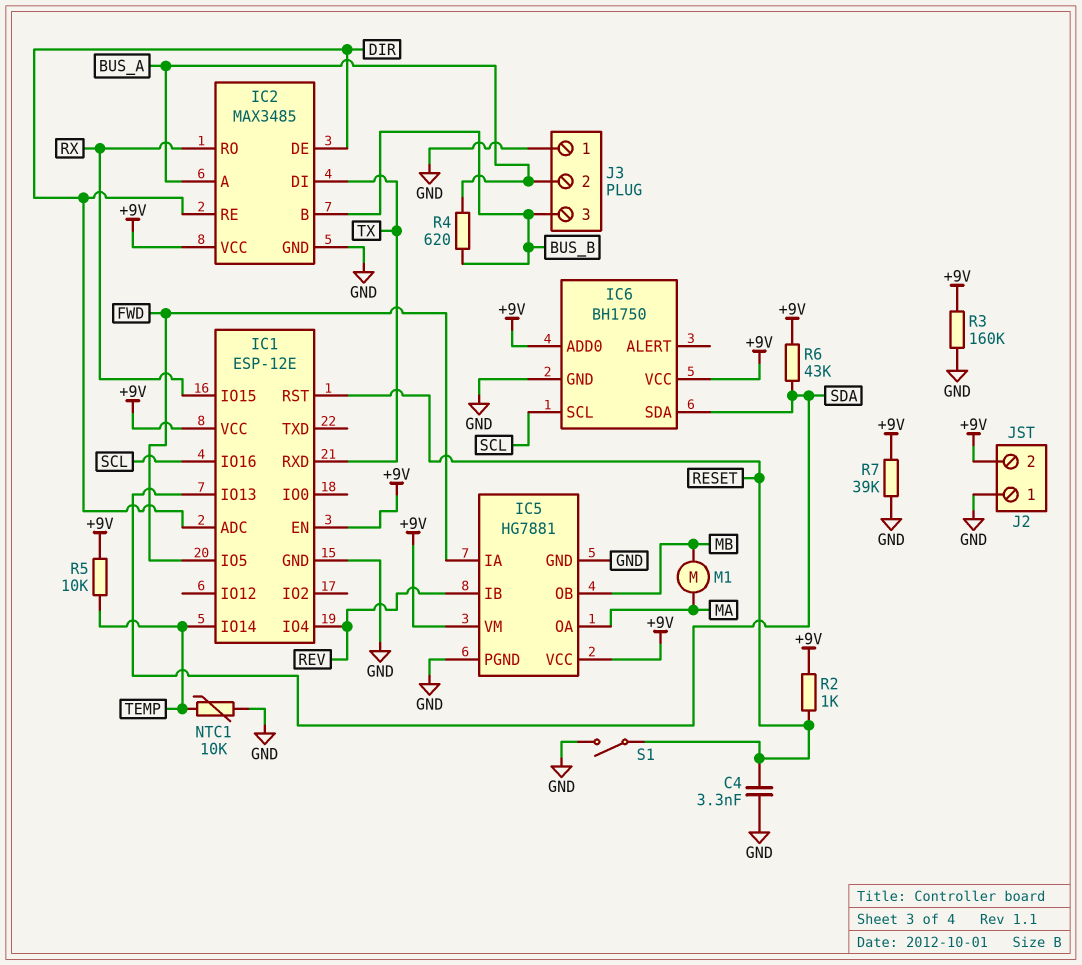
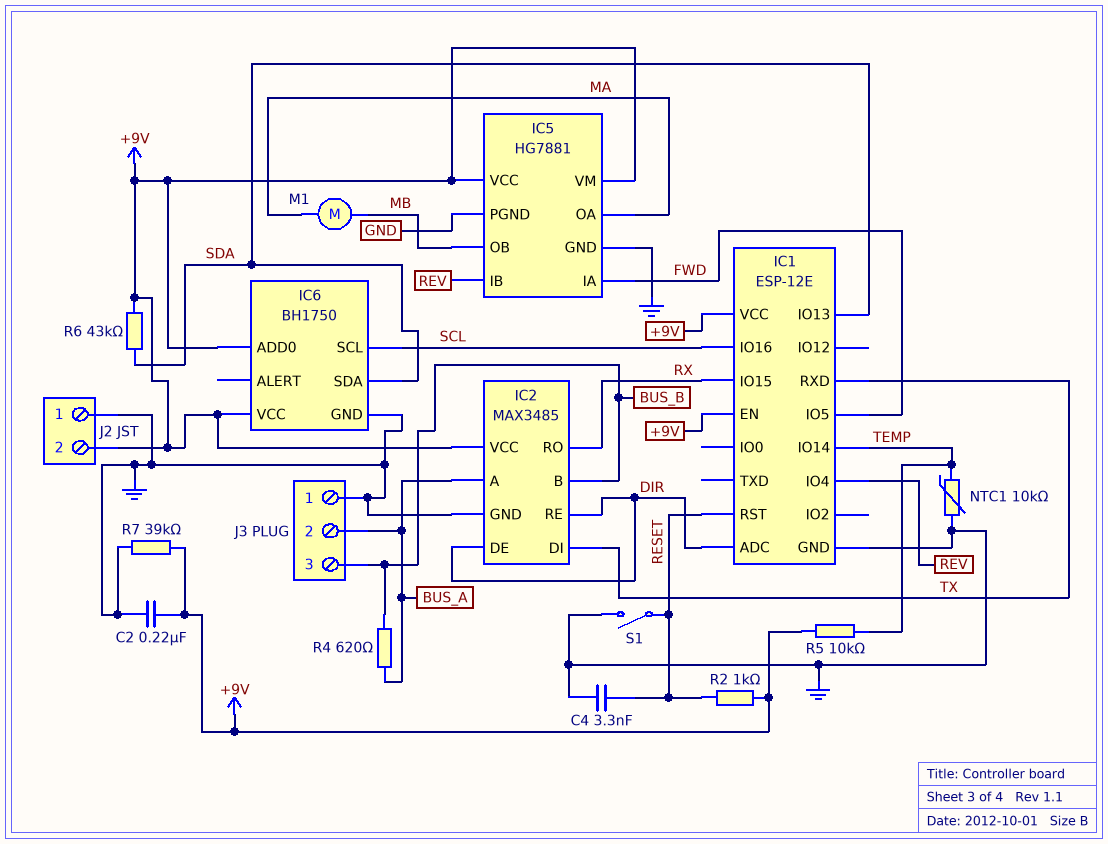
C2: none -> 220nF (+9V, GND)
R3: 160k (+9V, GND) -> none

